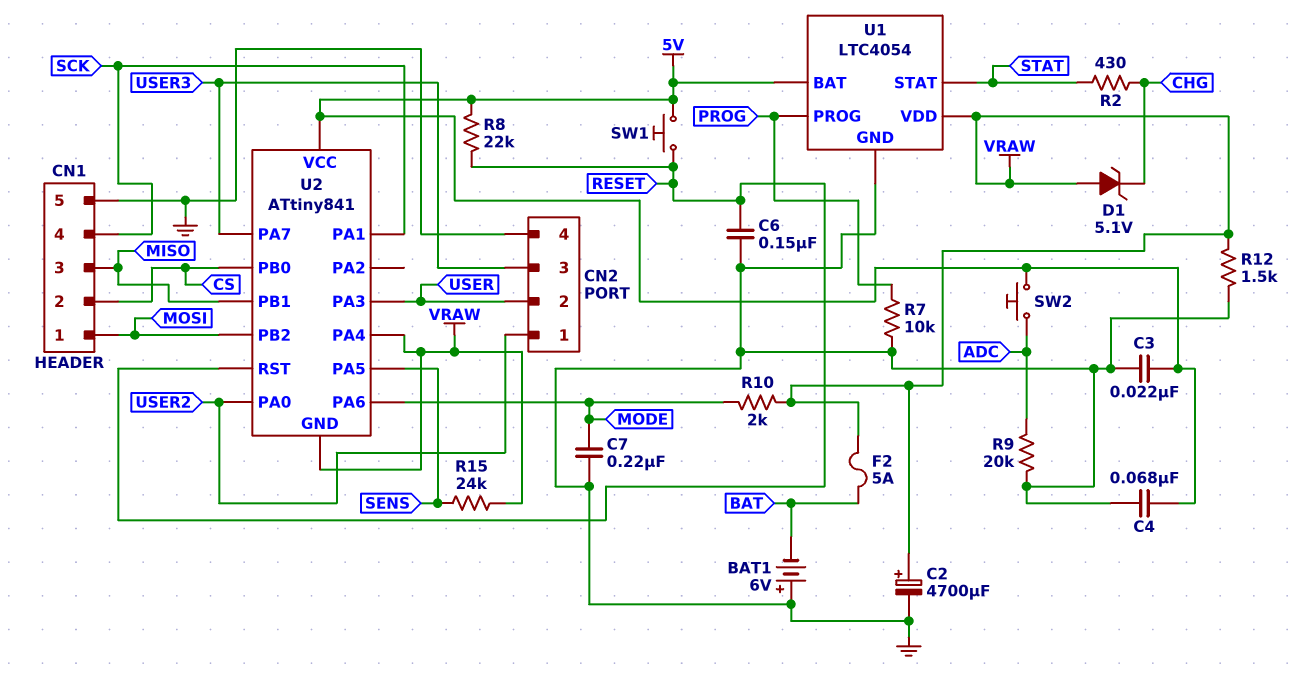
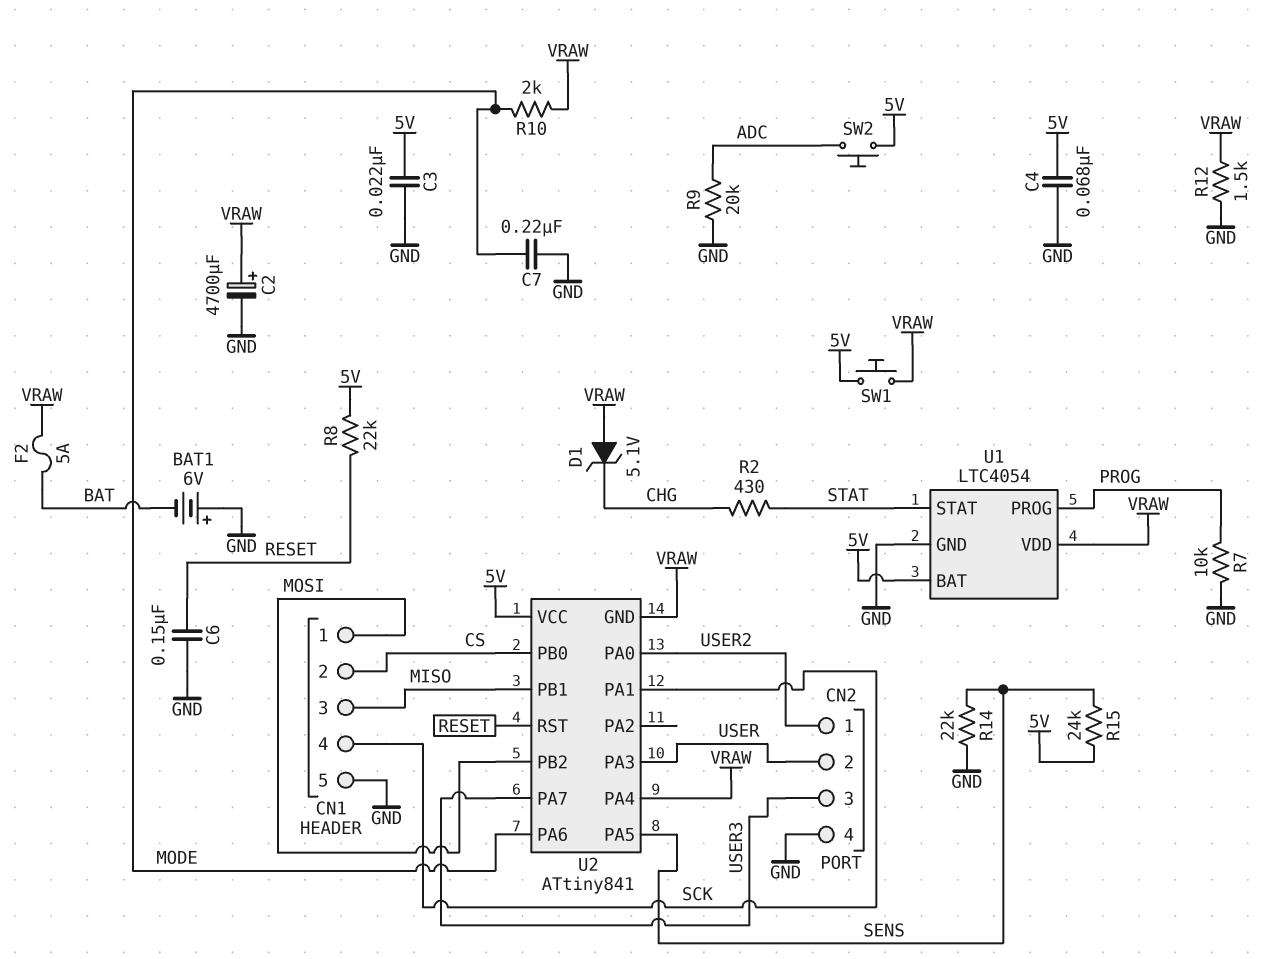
R14: none -> 22k (GND, SENS)
R15: 24k (SENS, VRAW) -> 24k (5V, SENS)
SW1: button (5V, RESET) -> button (5V, VRAW)

